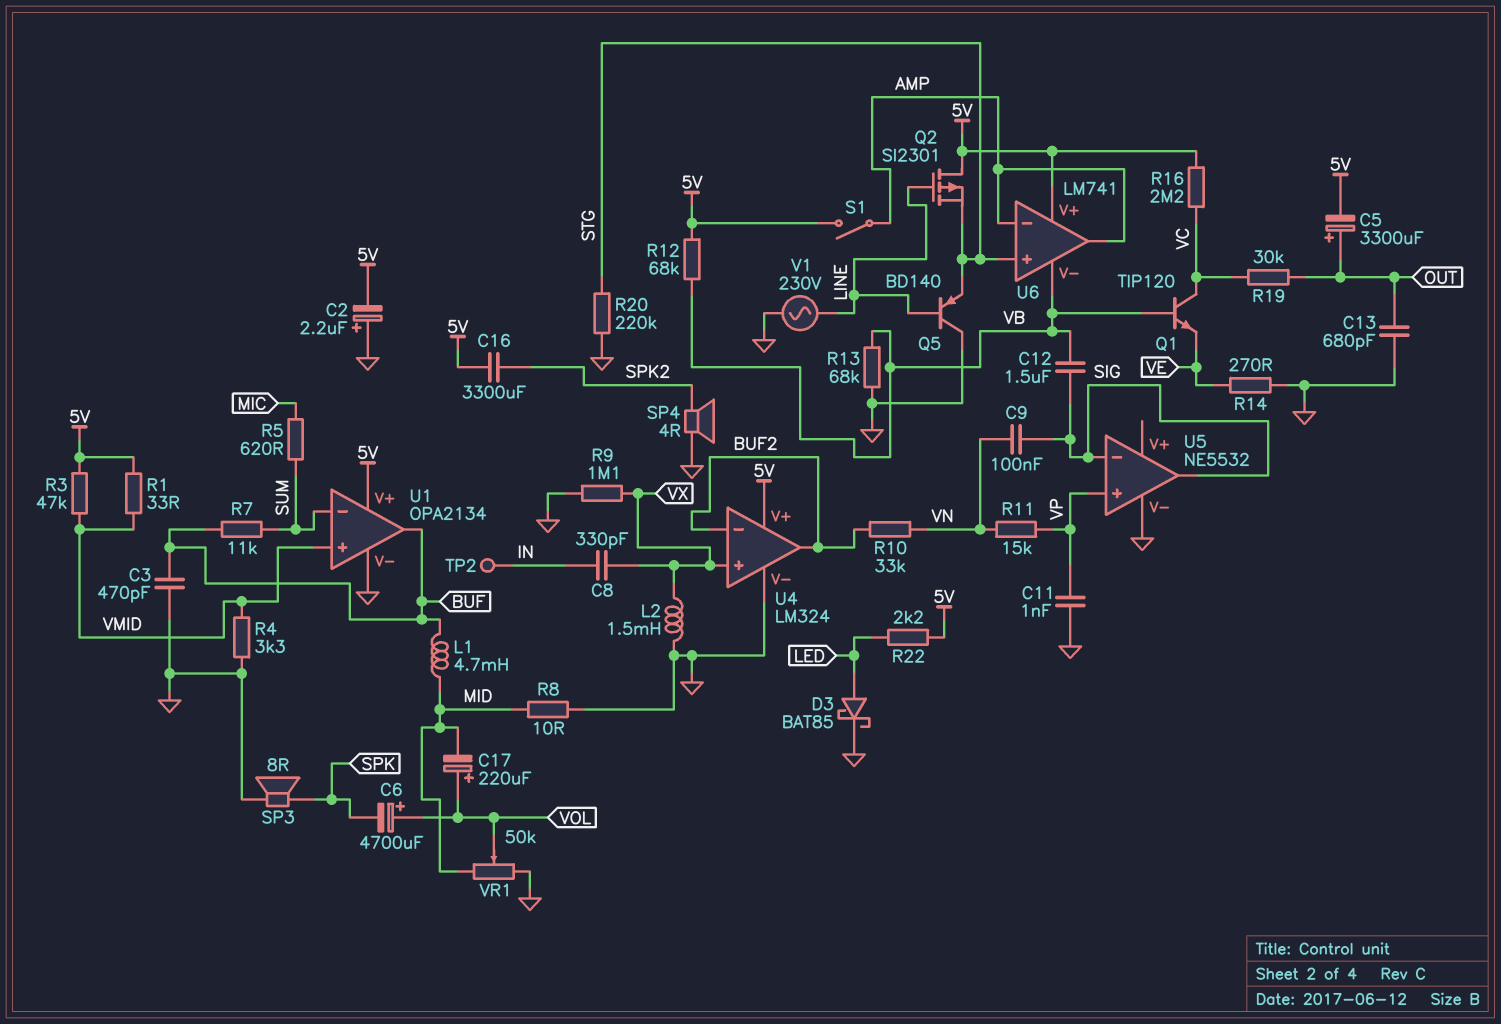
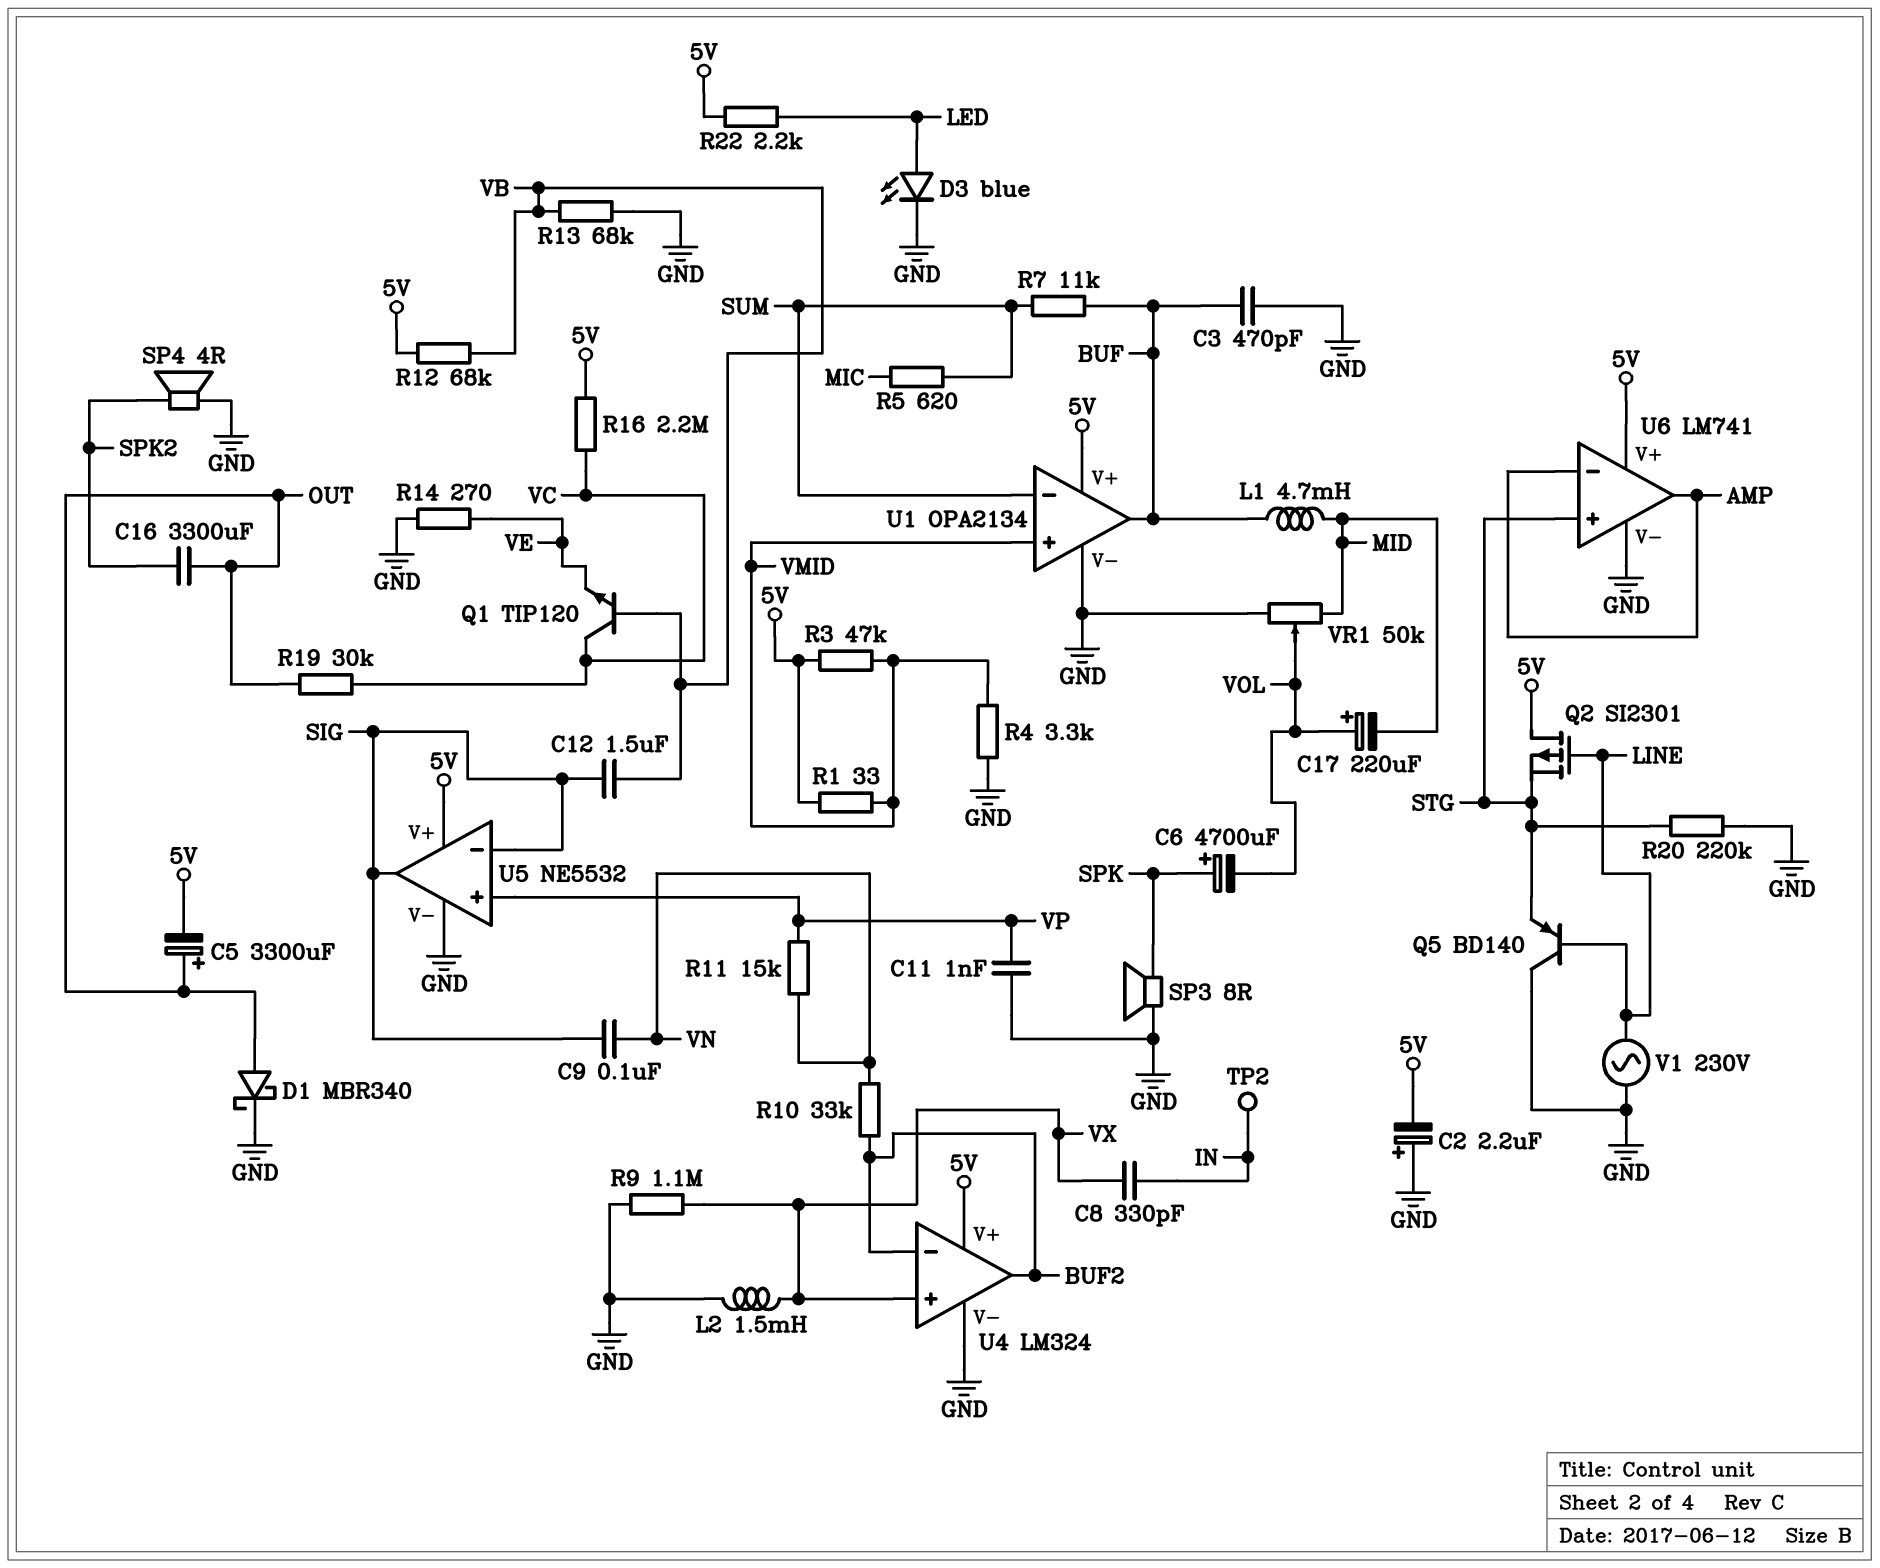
C6: 4700uF (plus VOL, minus SPK) -> 4700uF (plus SPK, minus VOL)
C13: 680pF (GND, OUT) -> none
C16: 3300uF (5V, SPK2) -> 3300uF (OUT, SPK2)
D1: none -> schottky MBR340 (A OUT, K GND)
D3: schottky BAT85 (A LED, K GND) -> LED blue (A LED, K GND)
R8: 10 (GND, MID) -> none
S1: switch (5V, AMP) -> none
U5 pin V+: none -> 5V
U6 pin V-: VB -> GND

